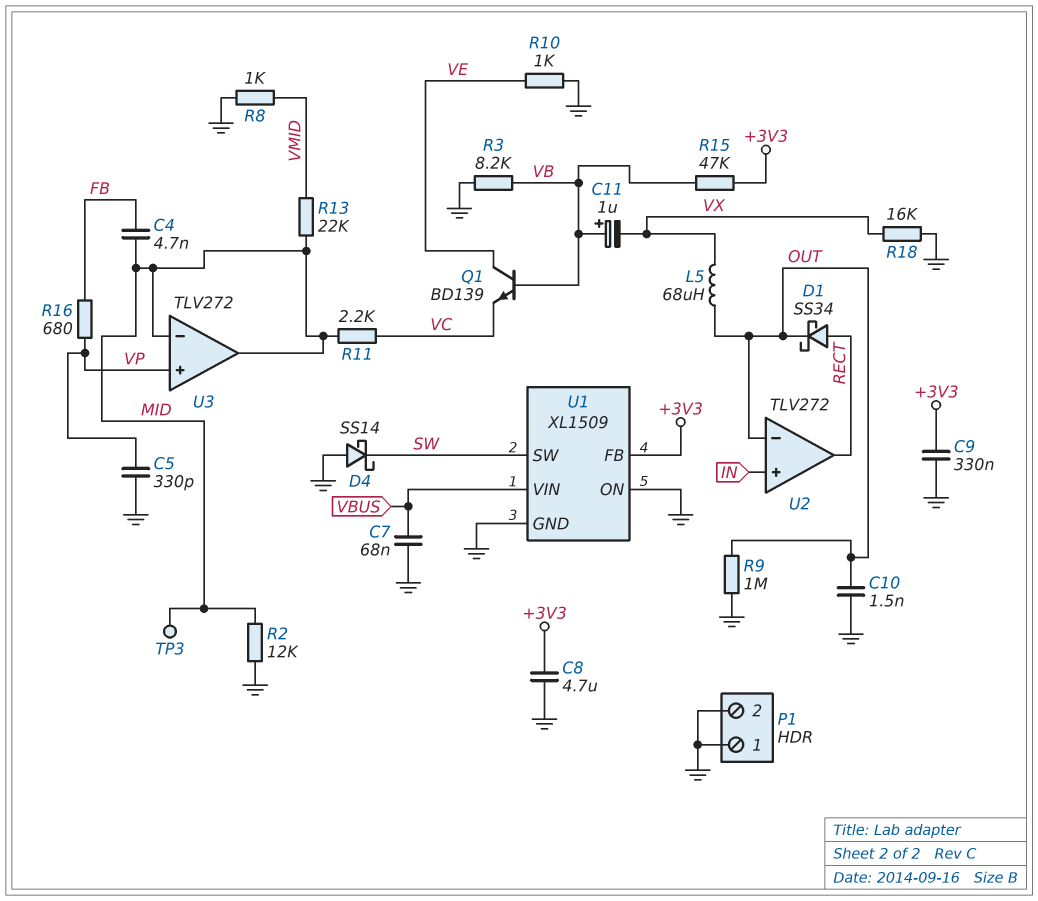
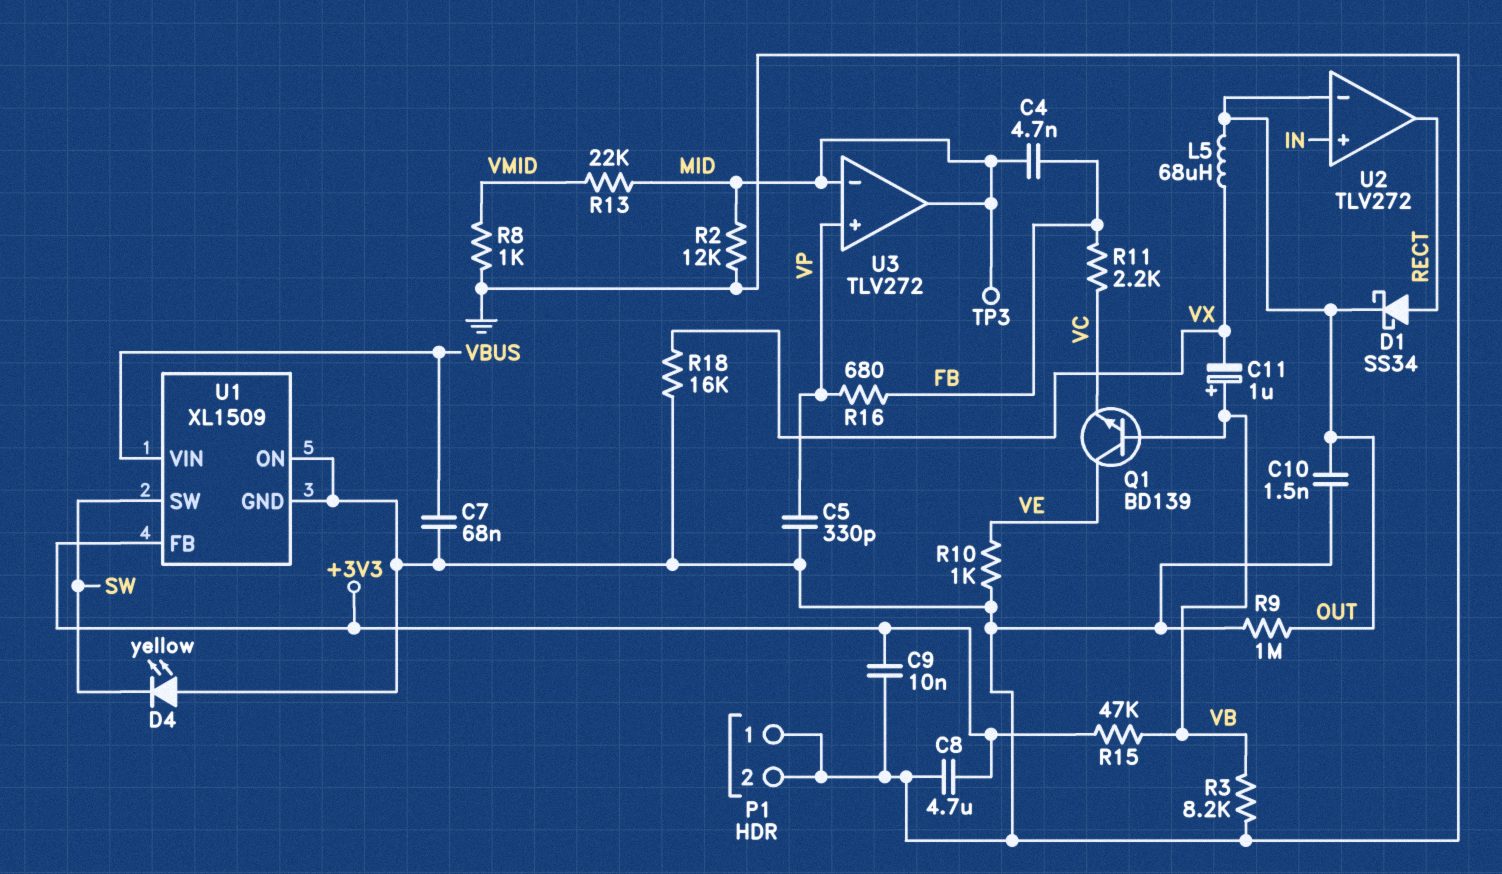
C9: 330nF (+3V3, GND) -> 10nF (+3V3, GND)
D4: schottky SS14 (A GND, K SW) -> LED yellow (A GND, K SW)
R11: 2.2k (MID, VC) -> 2.2k (FB, VC)

